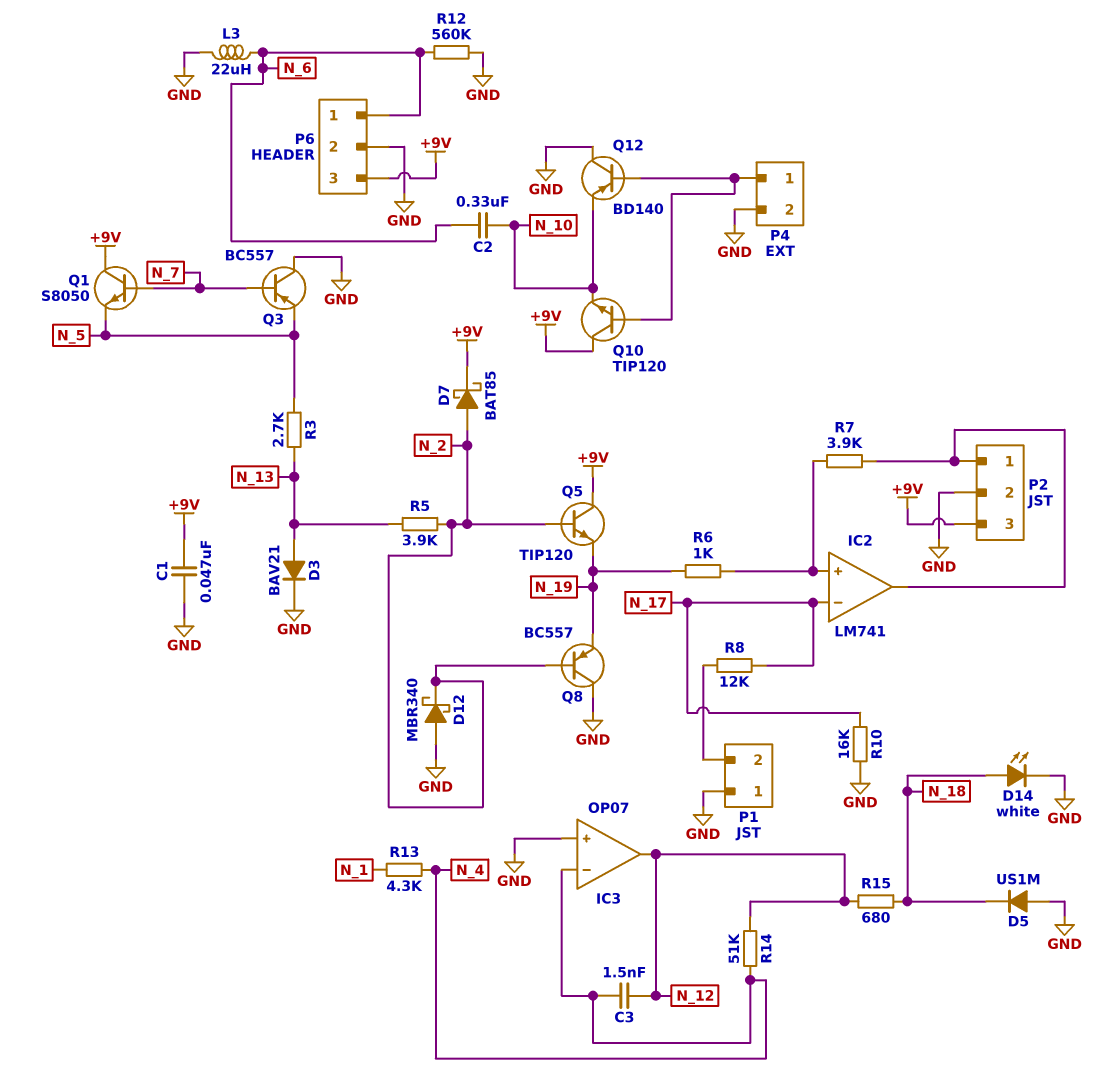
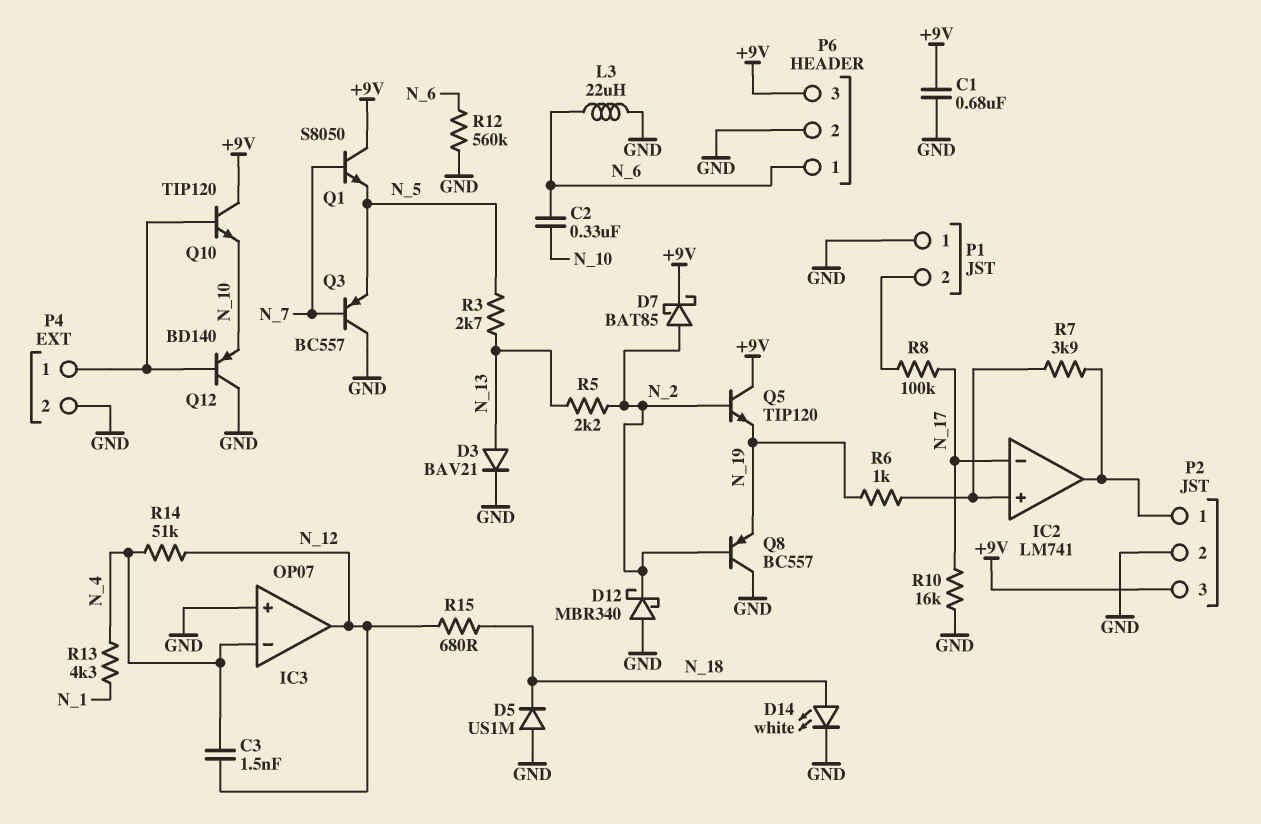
C1: 47nF (+9V, GND) -> 680nF (+9V, GND)
R5: 3.9k (N_2, N_13) -> 2.2k (N_2, N_13)
R8: 12k (N_17, P1/2) -> 100k (N_17, P1/2)

